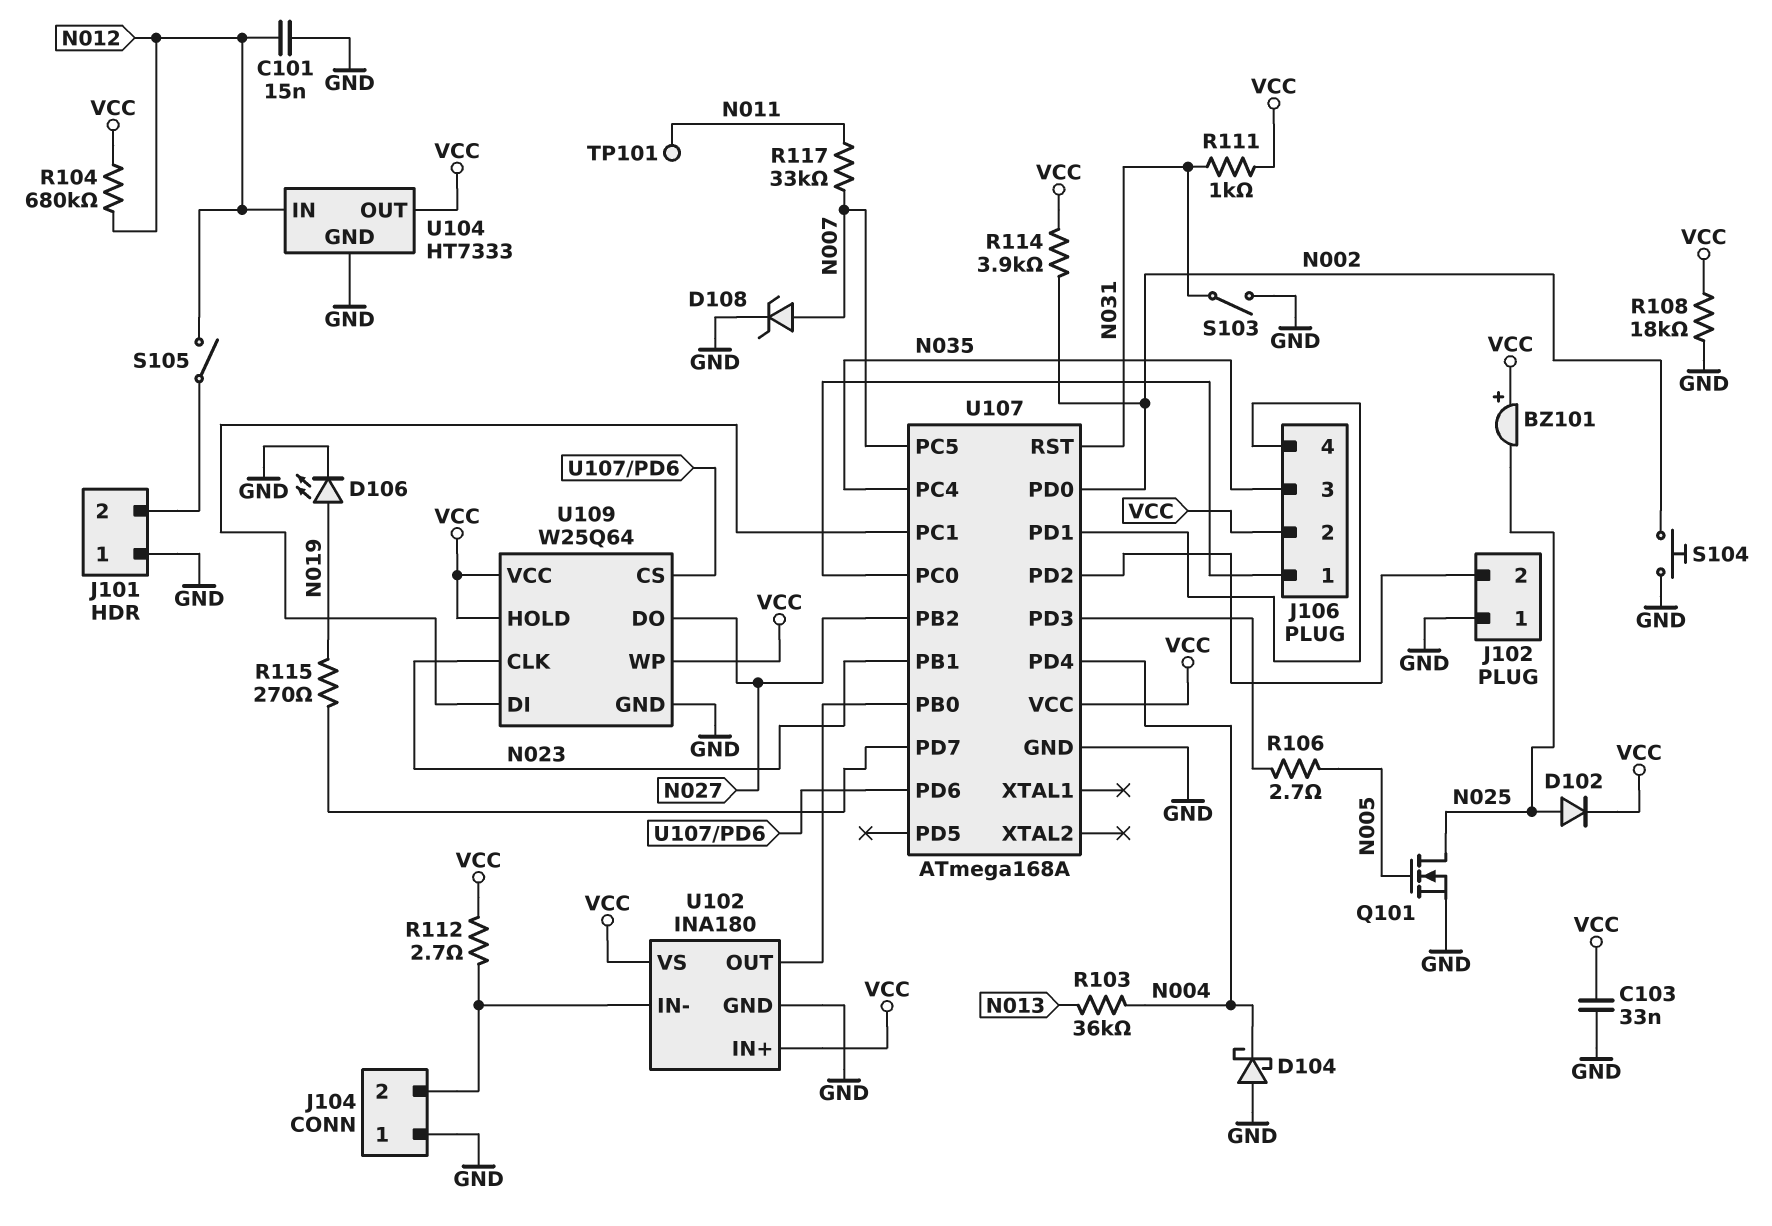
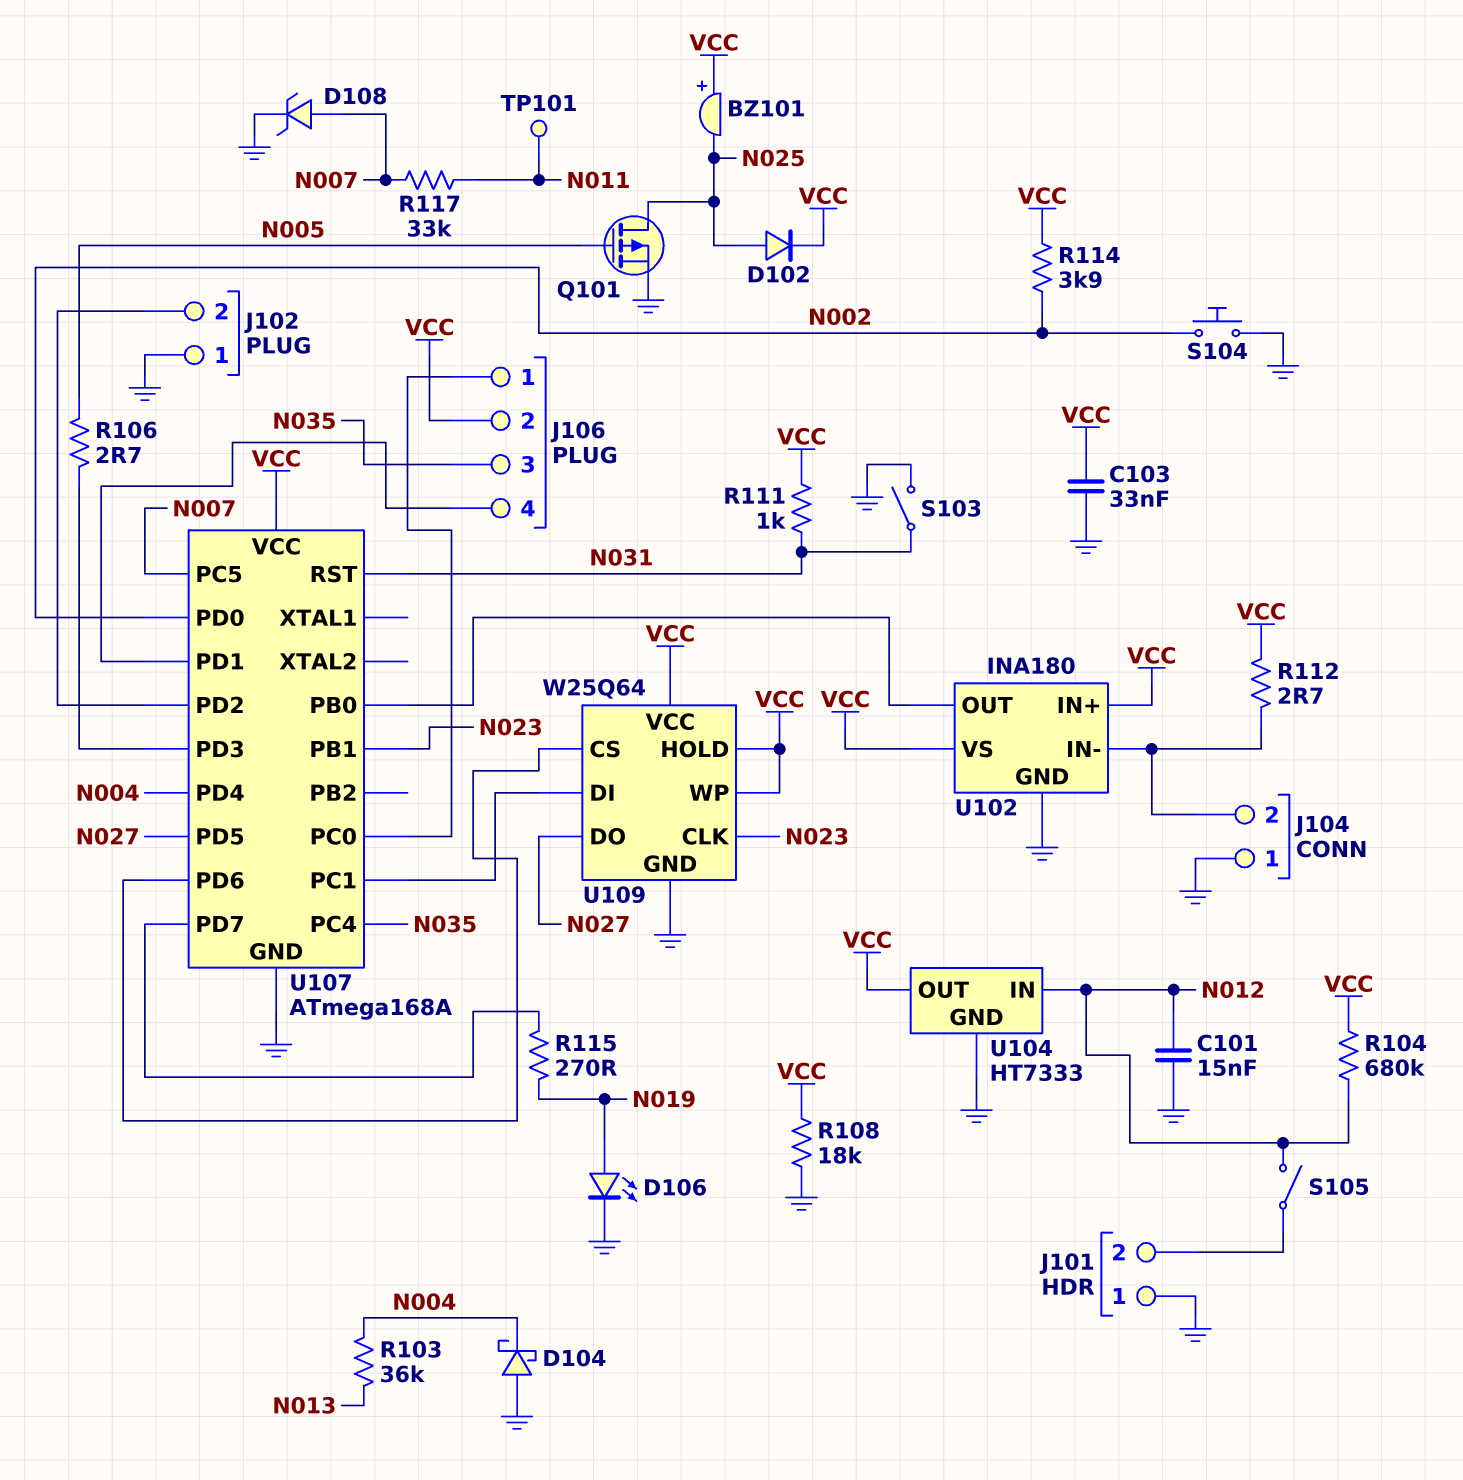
Q101: NMOS (G N005, D N025, S GND) -> PMOS (G N005, D N025, S GND)
U107 pin PB2: N027 -> none
U107 pin PD5: none -> N027

